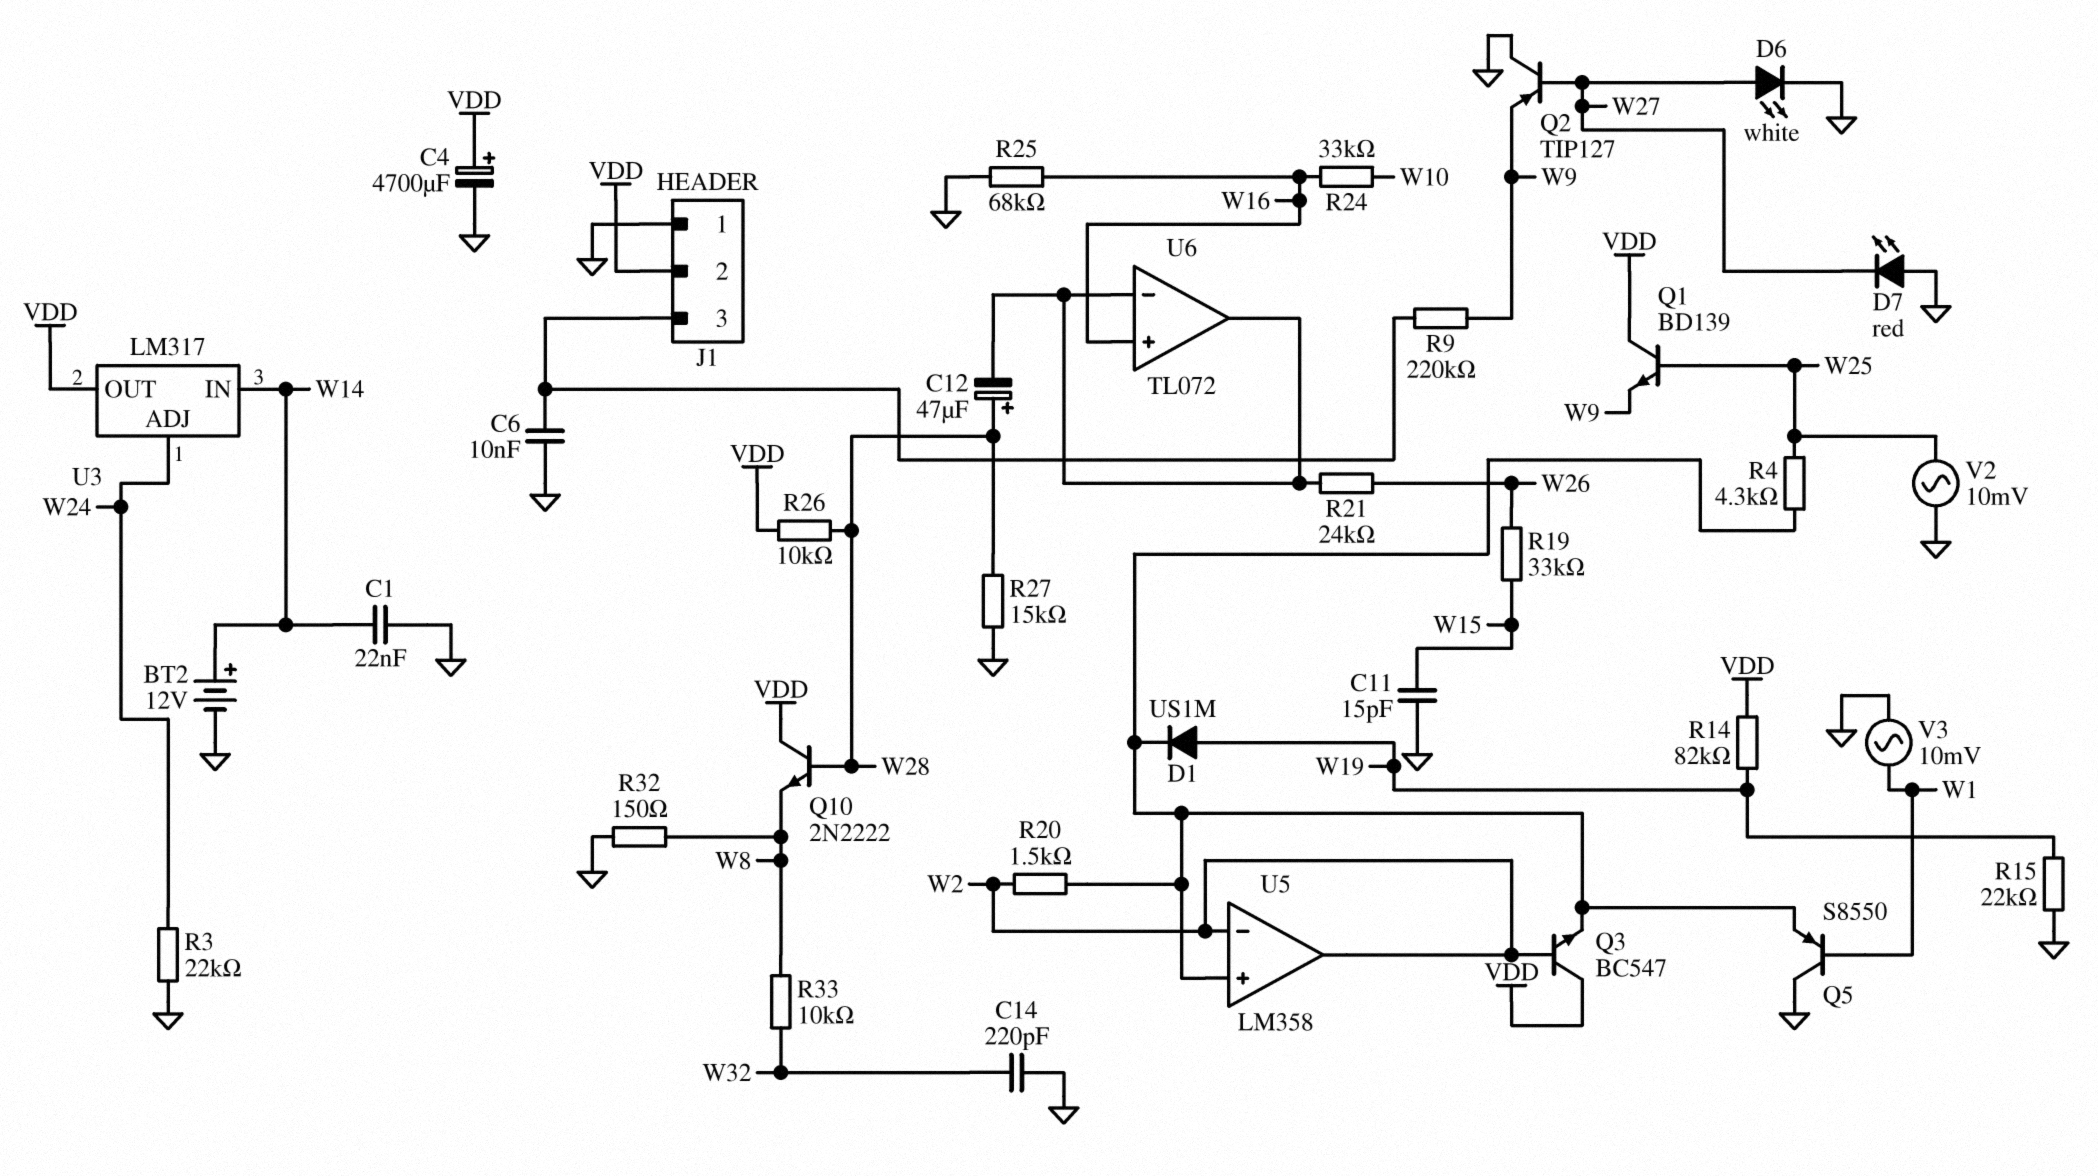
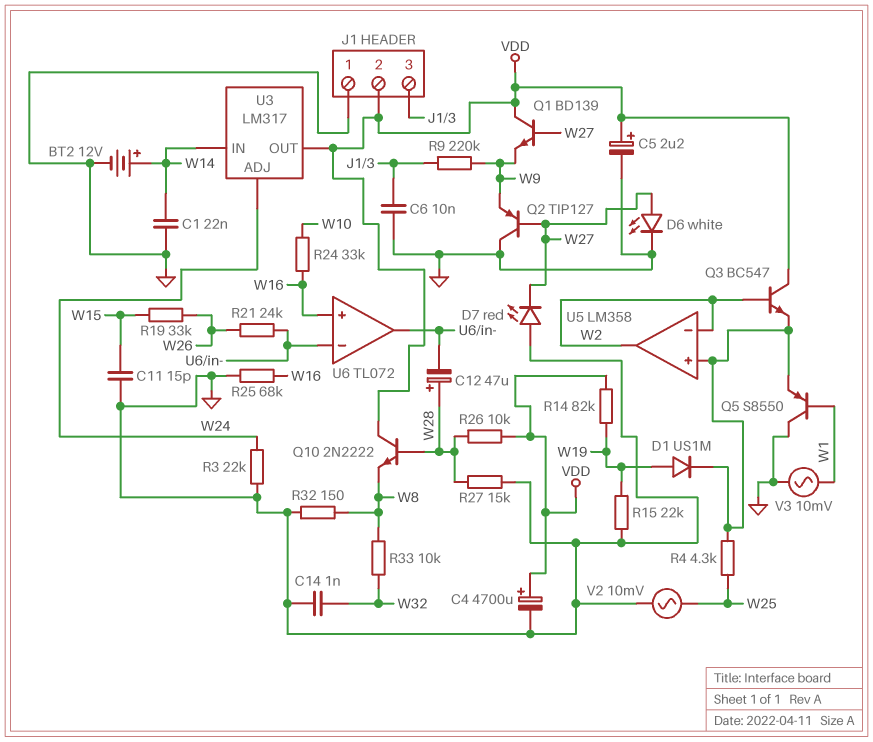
C5: none -> 2.2uF (plus VDD, minus GND)
C14: 220pF (GND, W32) -> 1nF (GND, W32)
Q1: NPN BD139 (B W25, C VDD, E W9) -> NPN BD139 (B W27, C VDD, E W9)
R20: 1.5k (U5/in+, W2) -> none

